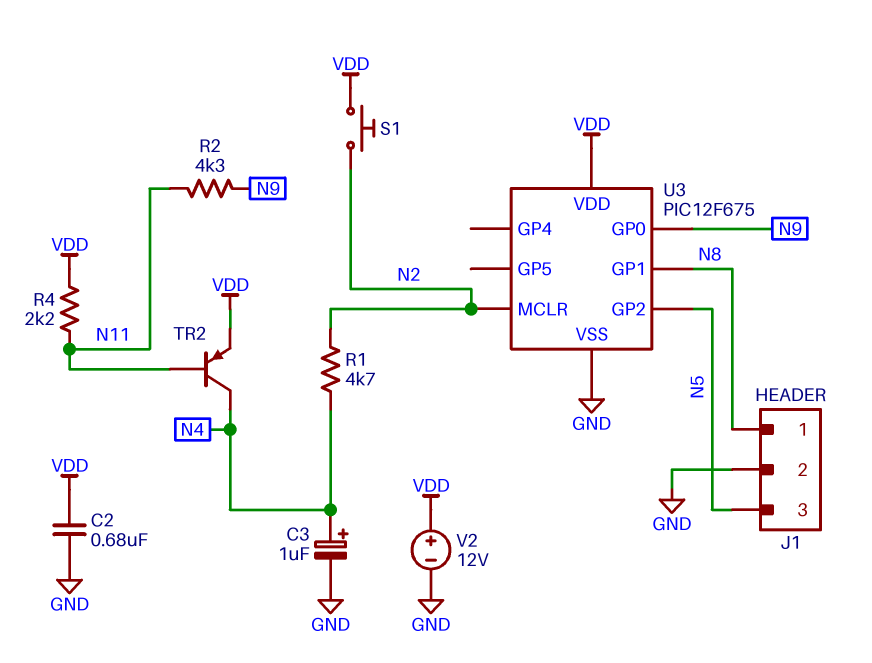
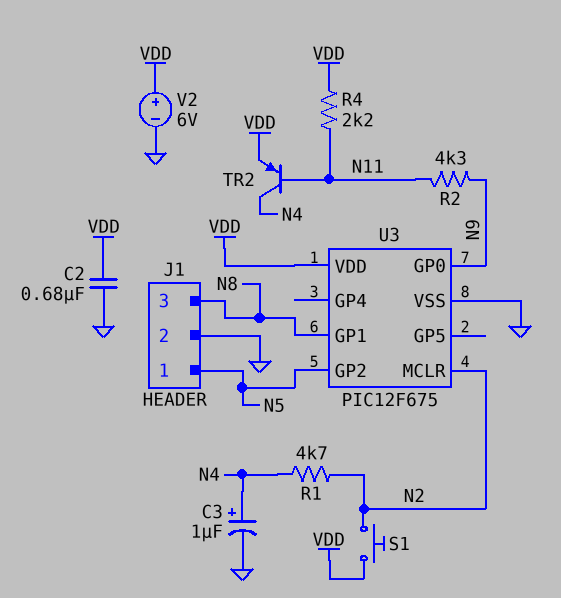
J1 pin 1: N8 -> N5
J1 pin 3: N5 -> N8
V2: 12V (plus VDD, minus GND) -> 6V (plus VDD, minus GND)

